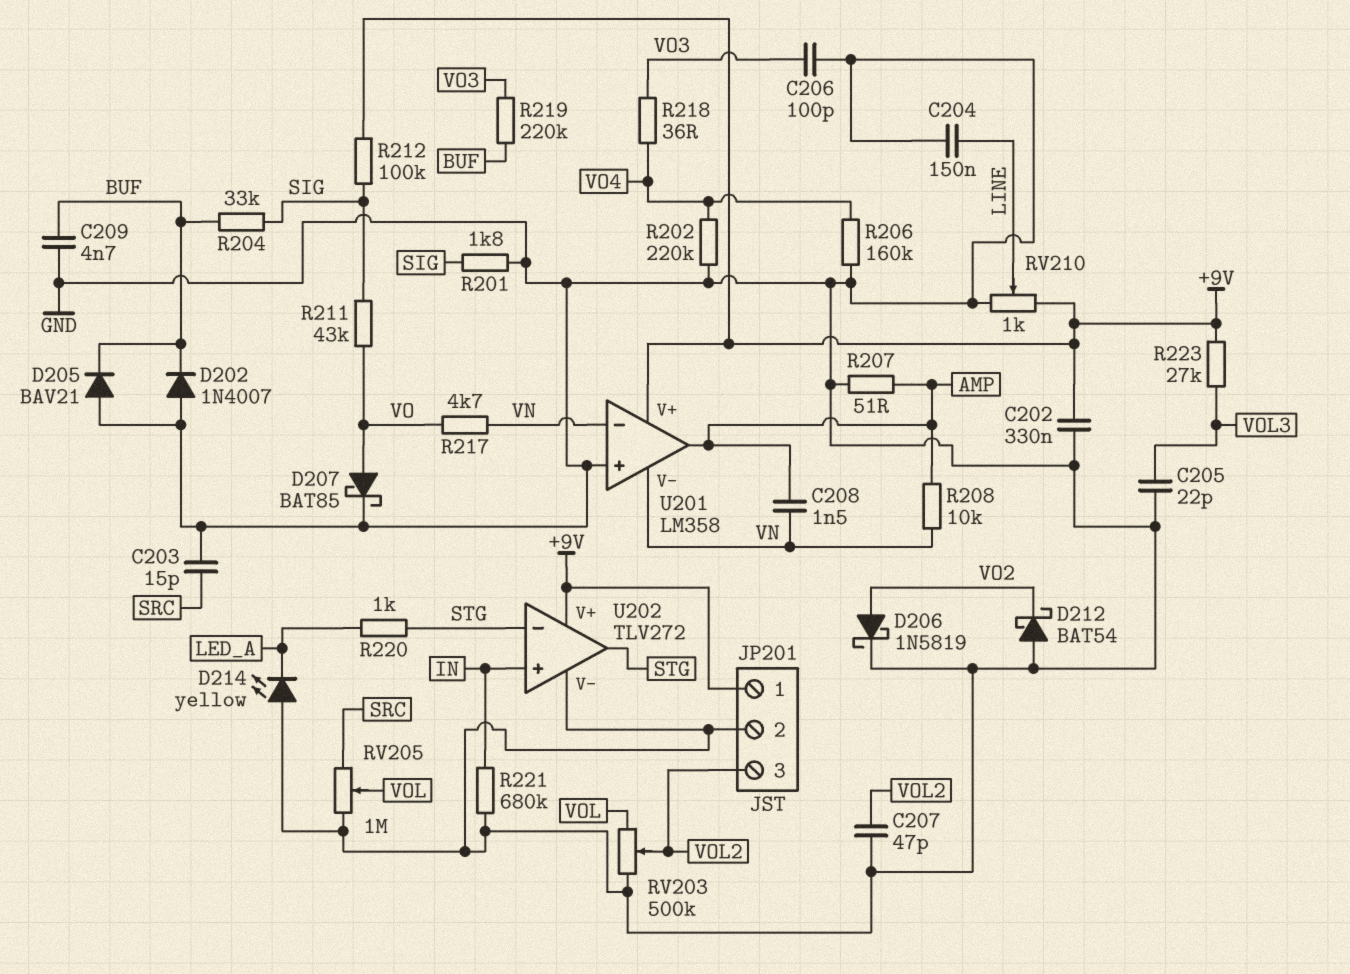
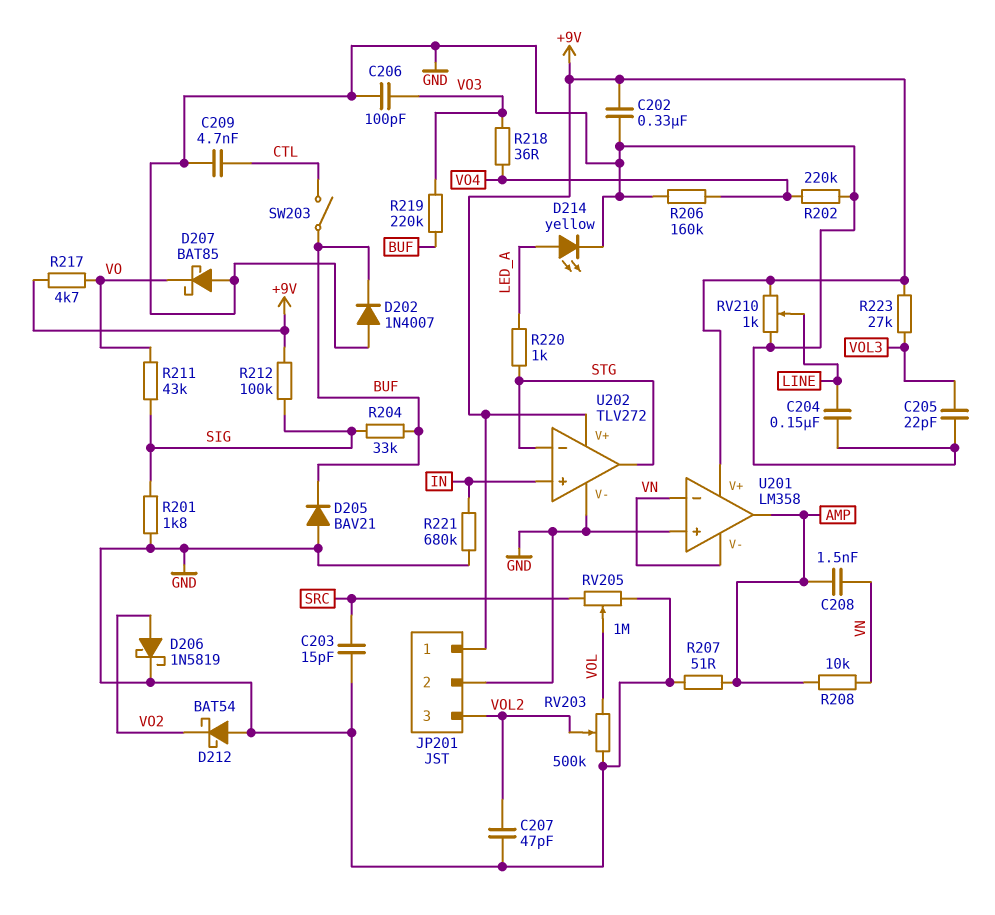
C209: 4.7nF (BUF, GND) -> 4.7nF (CTL, GND)
D207: schottky BAT85 (A VO, K GND) -> schottky BAT85 (A GND, K VO)
D214: LED yellow (A GND, K LED_A) -> LED yellow (A LED_A, K GND)
R217: 4.7k (VN, VO) -> 4.7k (+9V, VO)
SW203: none -> switch (BUF, CTL)

